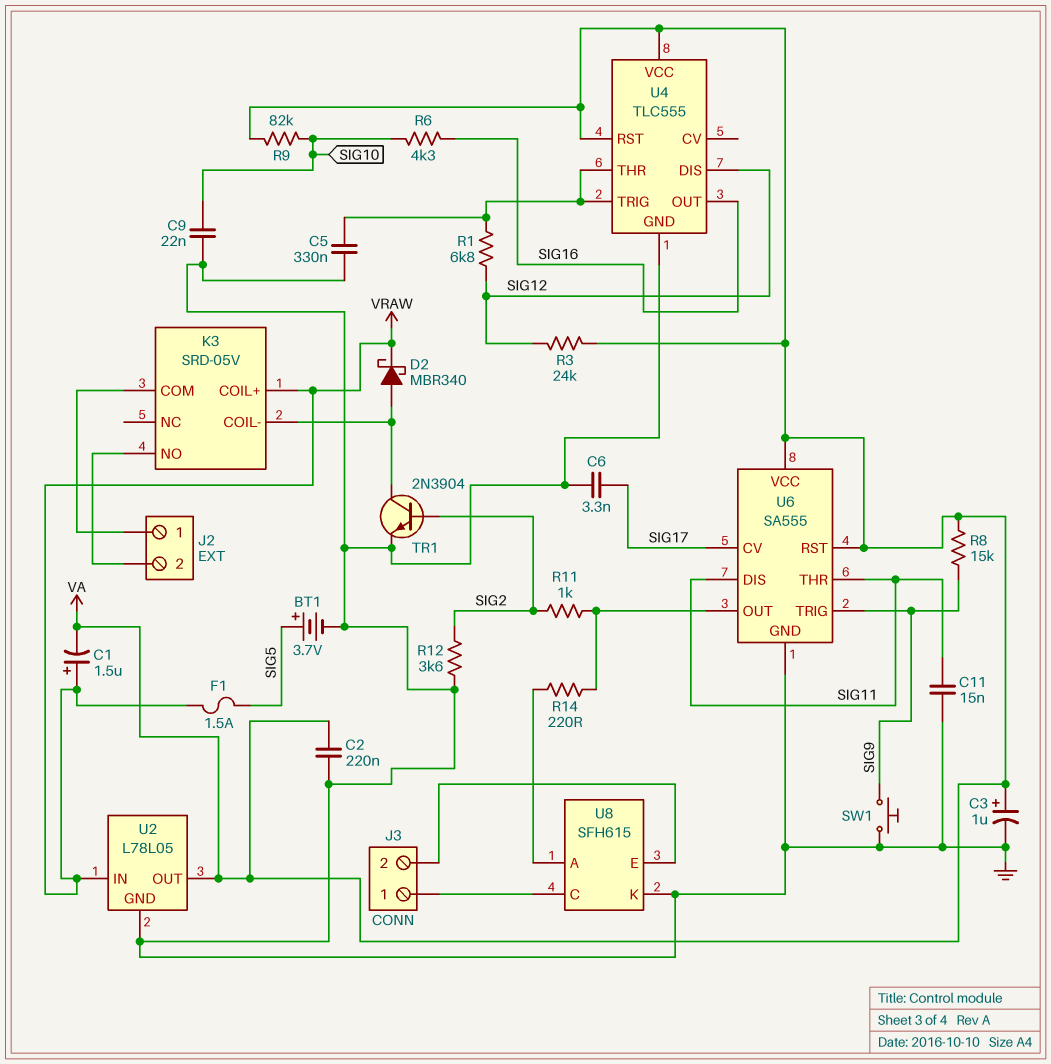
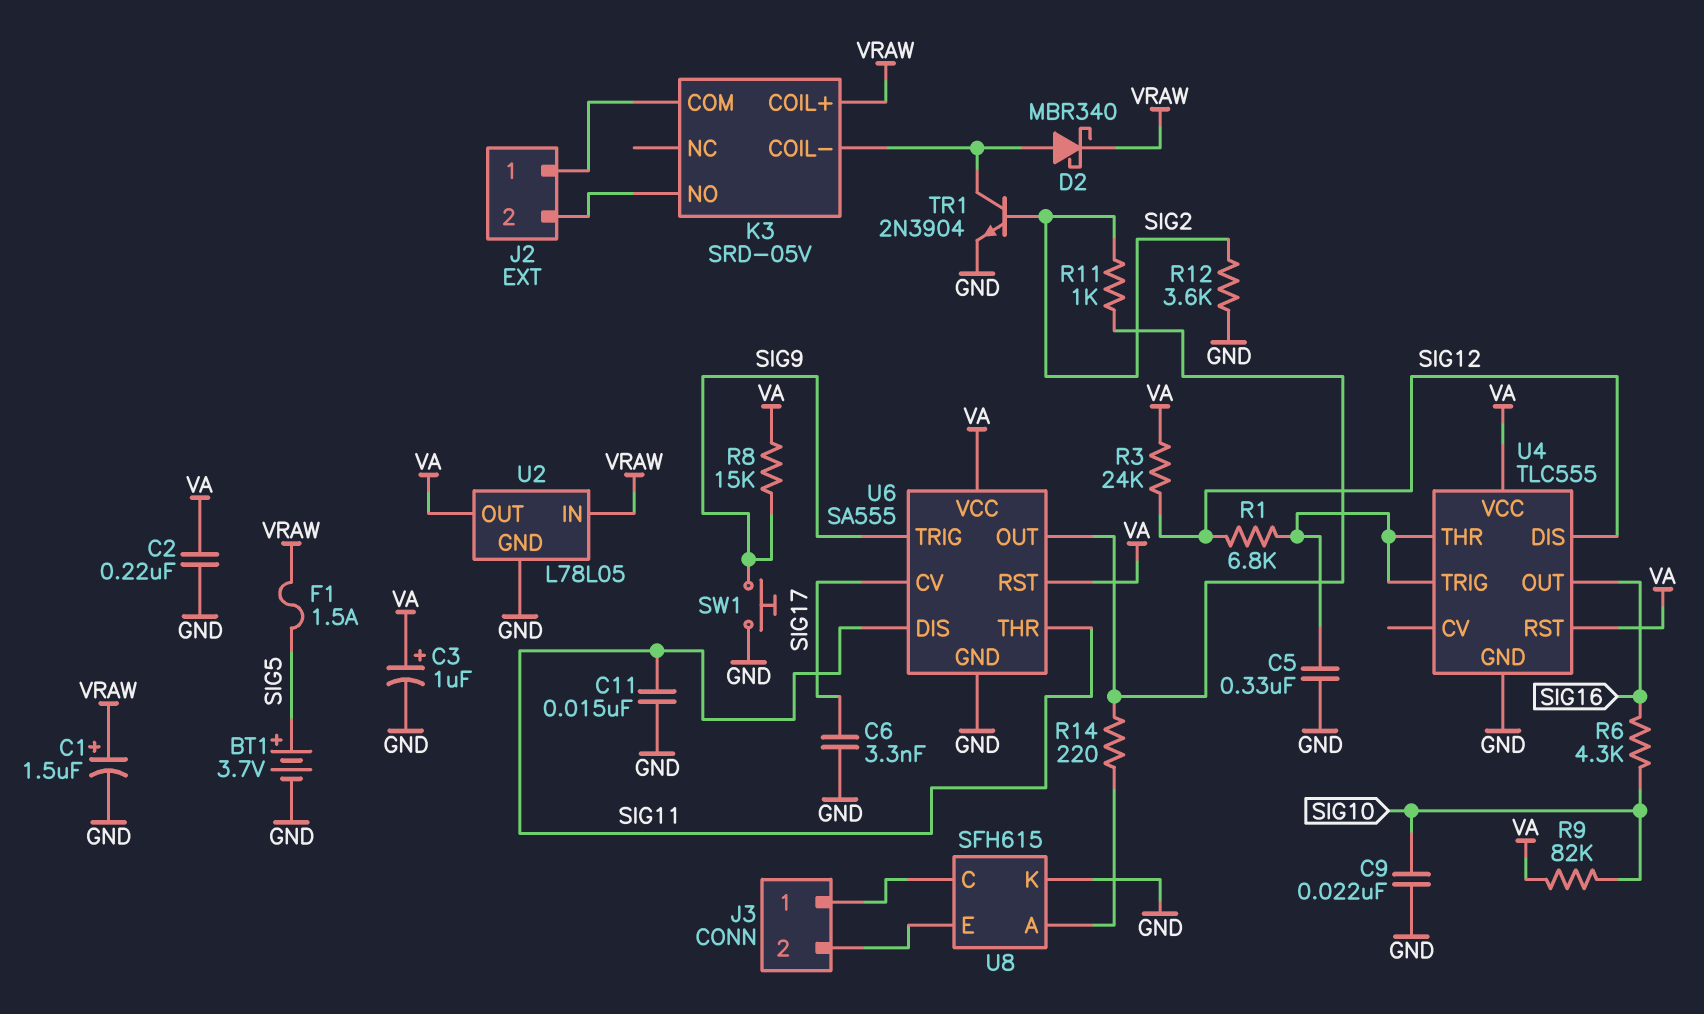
C1: 1.5uF (plus VRAW, minus VA) -> 1.5uF (plus VRAW, minus GND)

